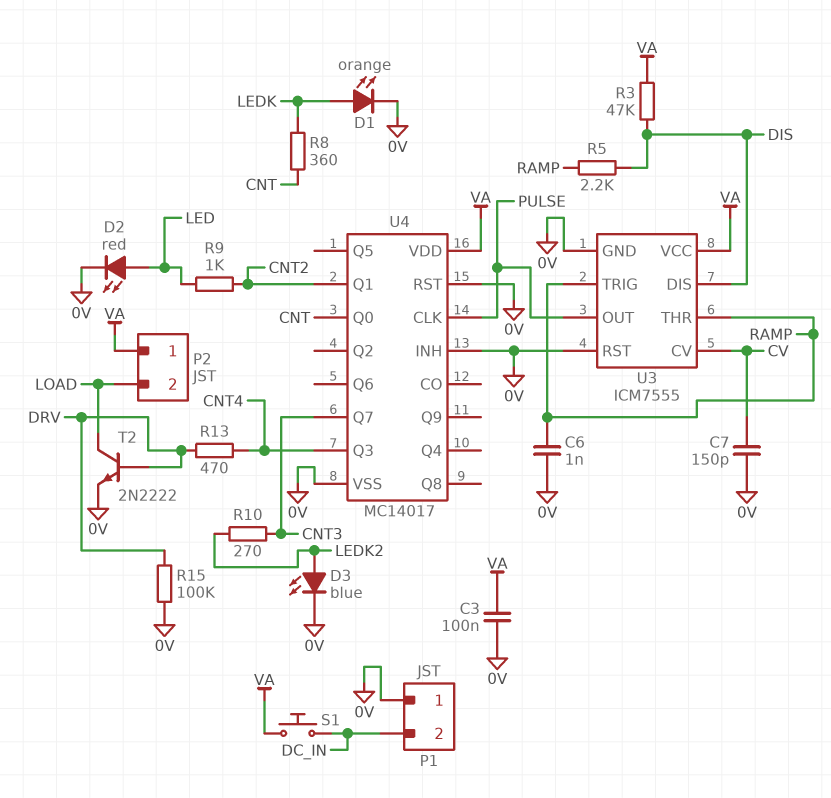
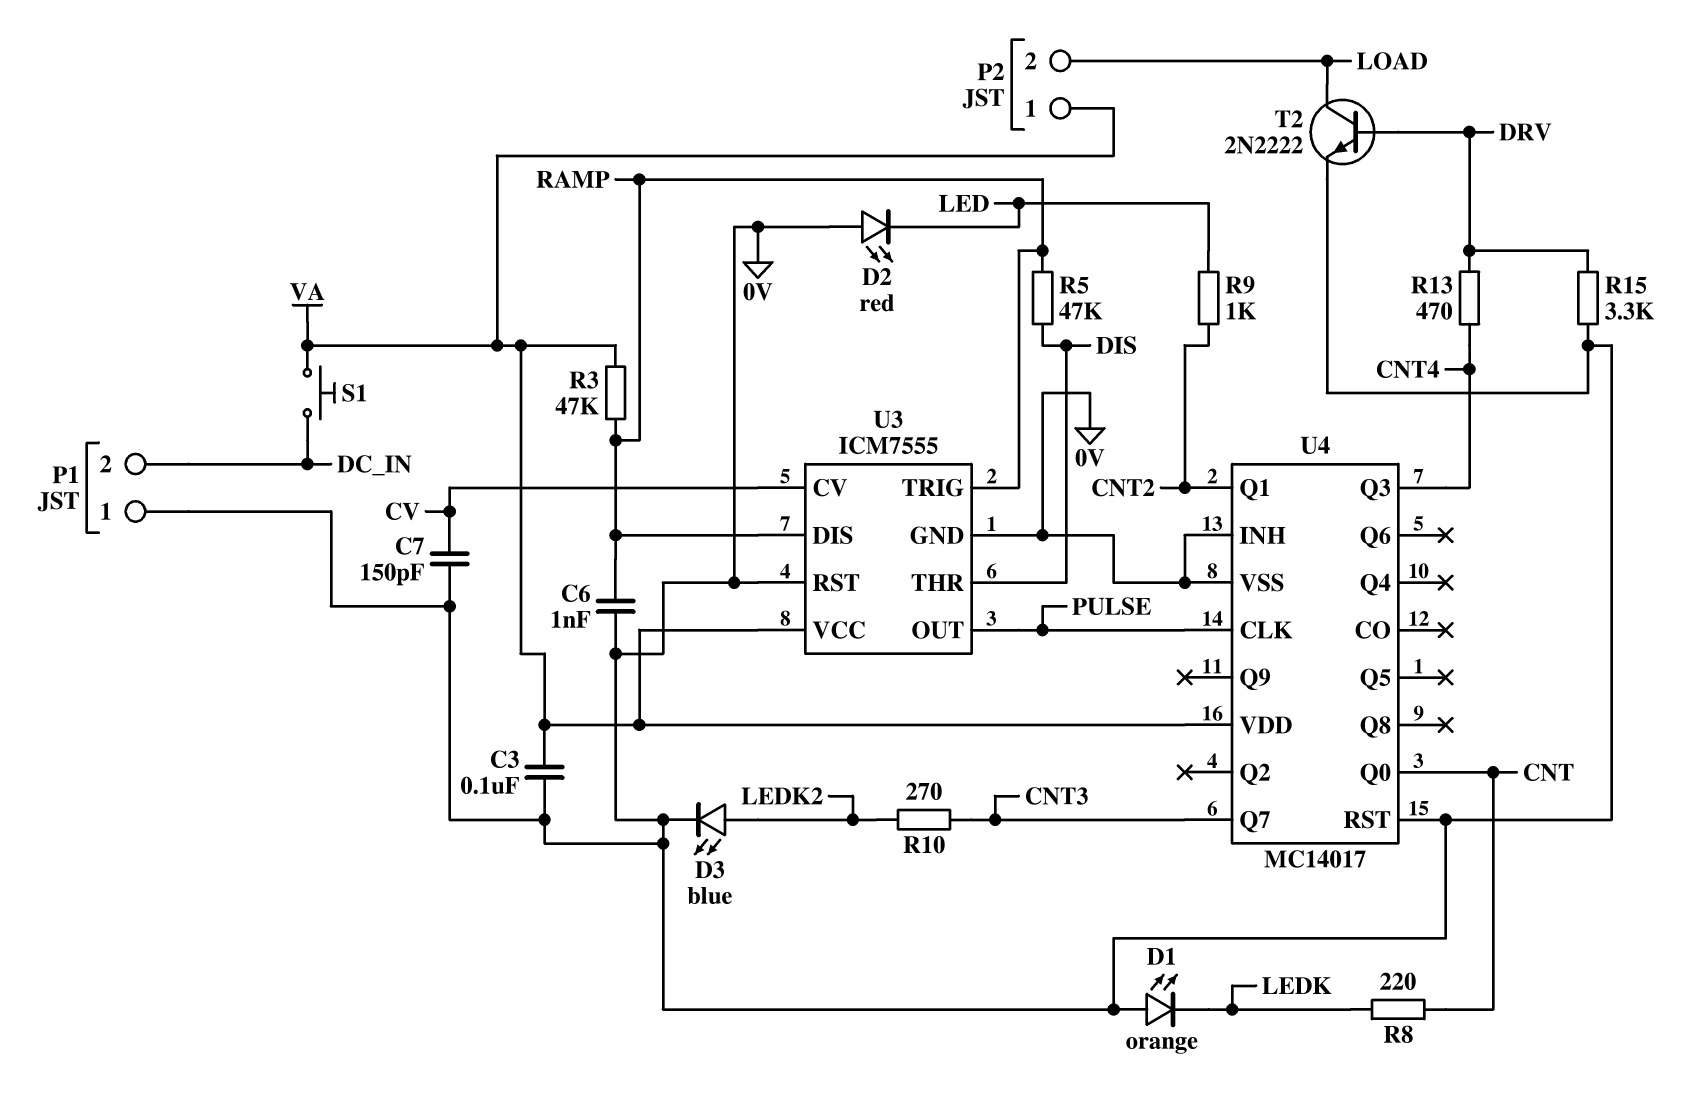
D1: LED orange (A LEDK, K 0V) -> LED orange (A 0V, K LEDK)
D2: LED red (A LED, K 0V) -> LED red (A 0V, K LED)
R3: 47k (DIS, VA) -> 47k (RAMP, VA)
R5: 2.2k (DIS, RAMP) -> 47k (DIS, RAMP)
R8: 360 (CNT, LEDK) -> 220 (CNT, LEDK)
R15: 100k (0V, DRV) -> 3.3k (0V, DRV)
U3 pin DIS: DIS -> RAMP
U3 pin THR: RAMP -> DIS

